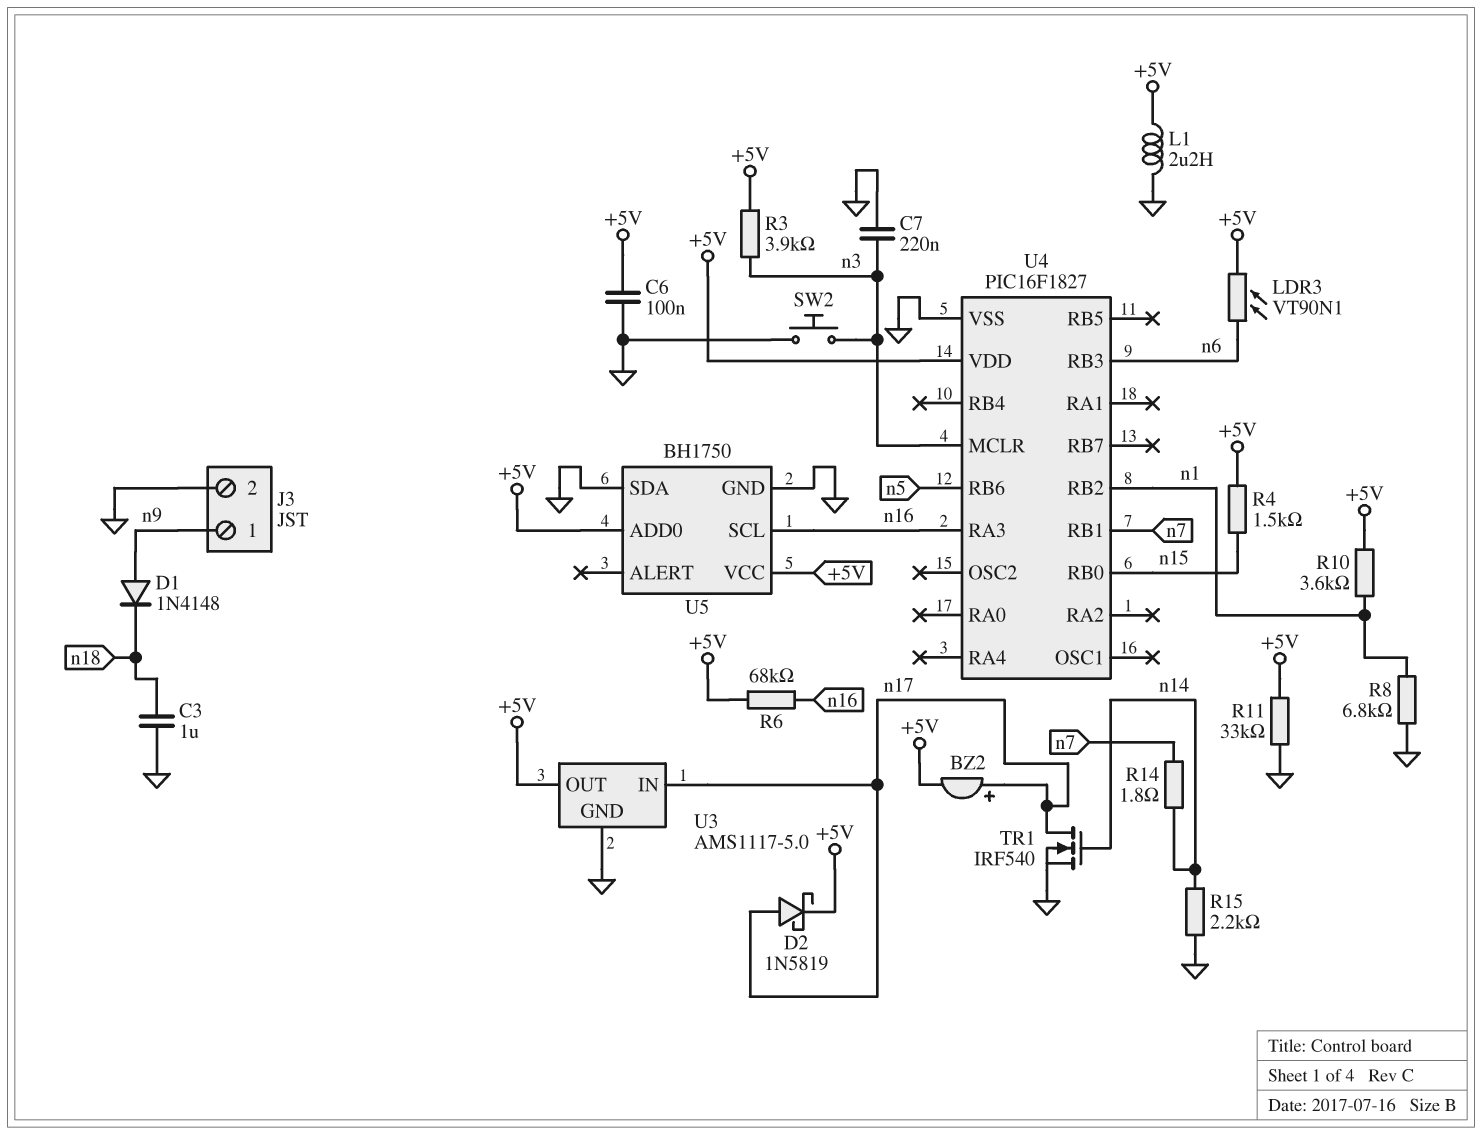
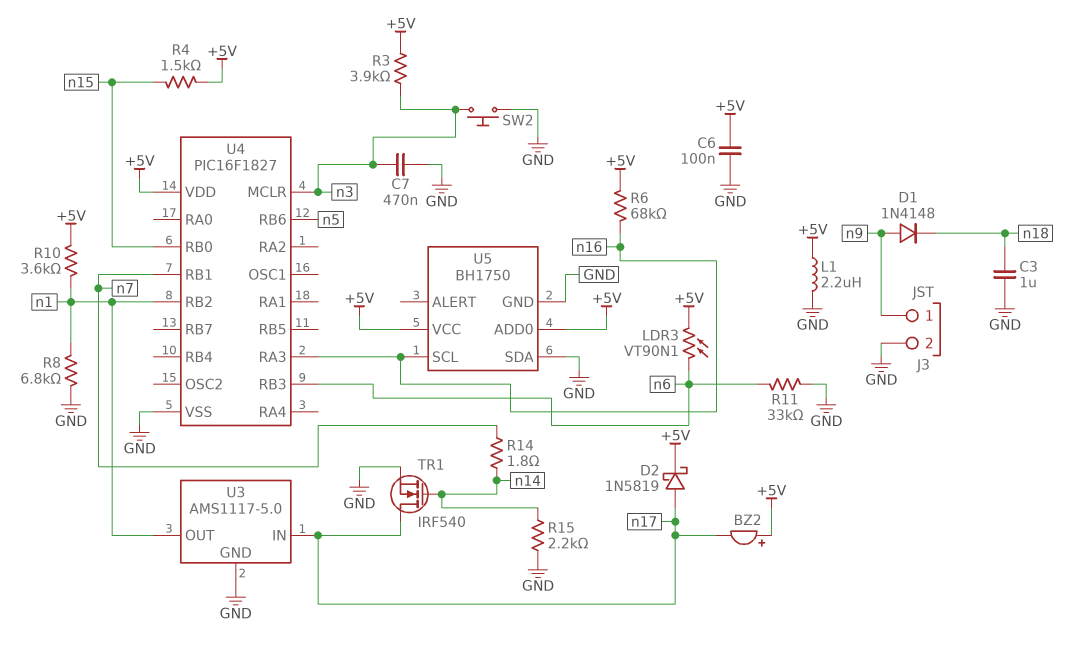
BZ2: buzzer (plus n17, minus +5V) -> buzzer (plus +5V, minus n17)
C7: 220nF (GND, n3) -> 470nF (GND, n3)
R11: 33k (+5V, GND) -> 33k (GND, n6)
U3 pin OUT: +5V -> n1

